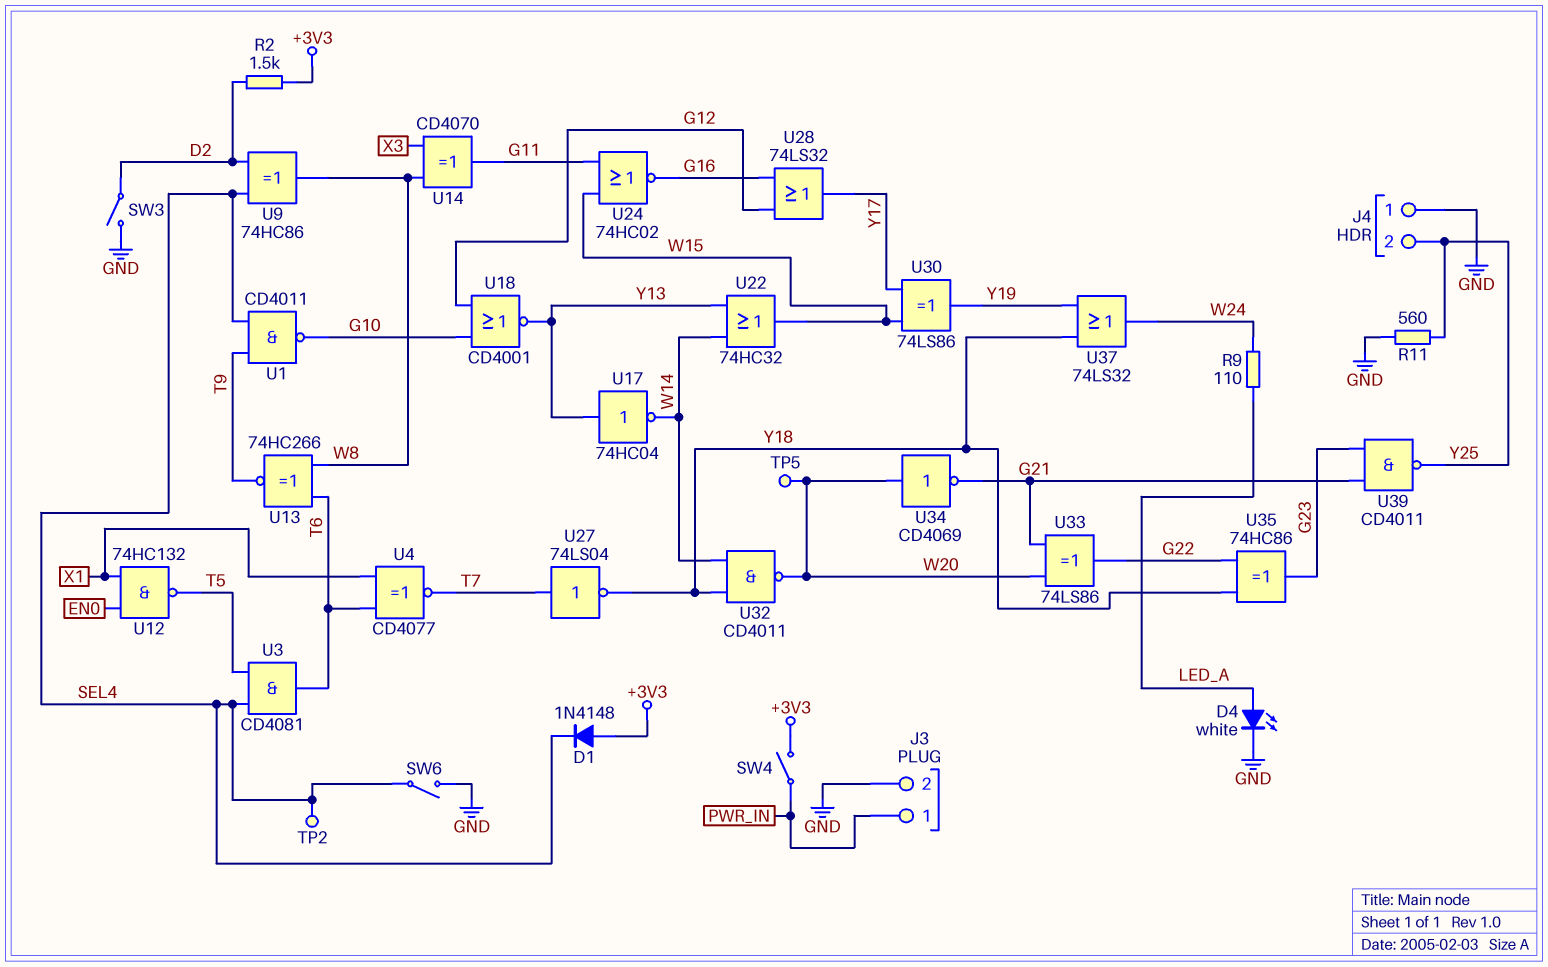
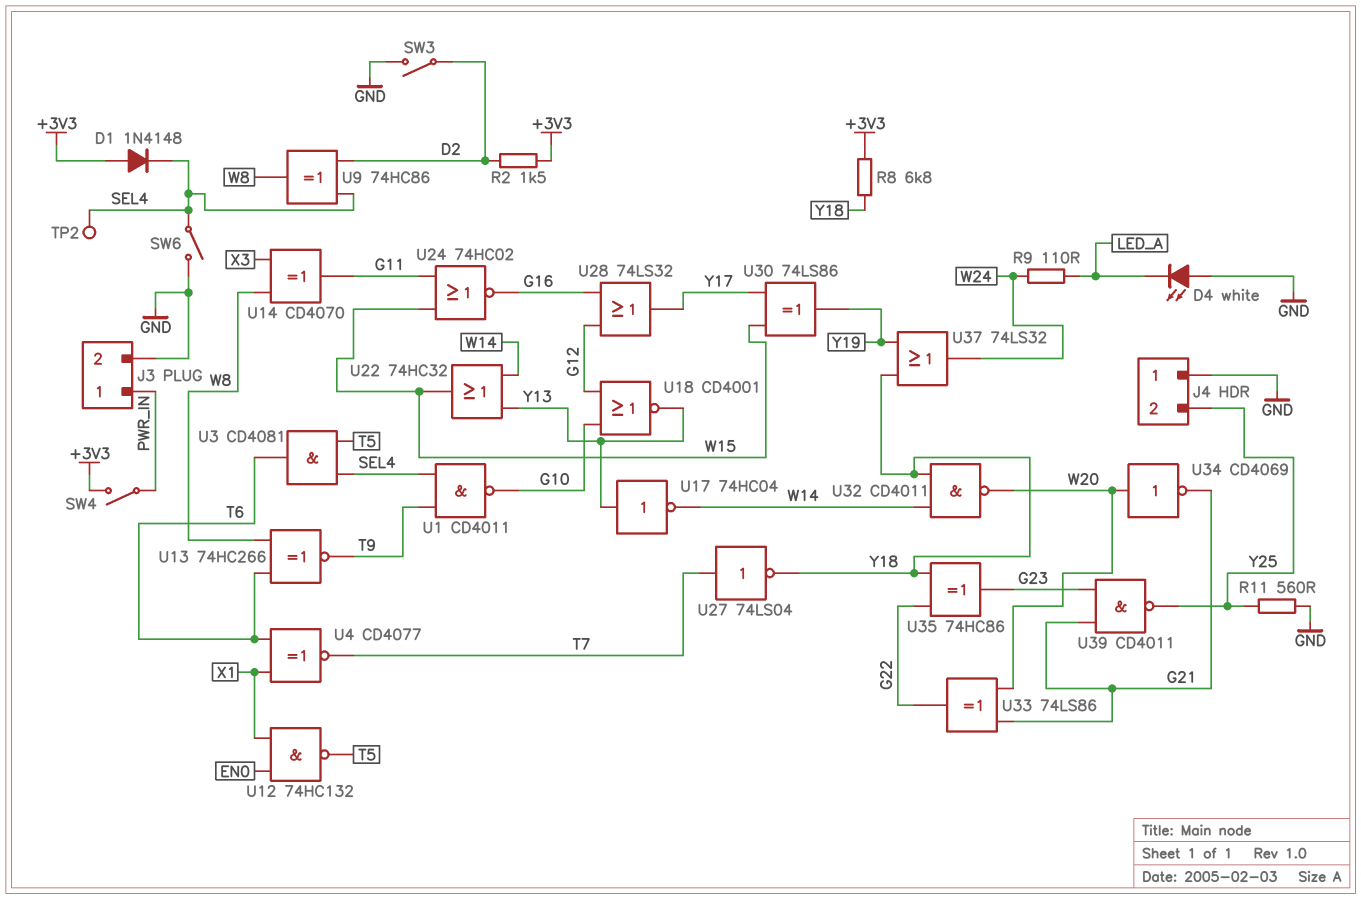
D4: LED white (A LED_A, K GND) -> LED white (A GND, K LED_A)
R8: none -> 6.8k (+3V3, Y18)
TP5: test point (W20) -> none

